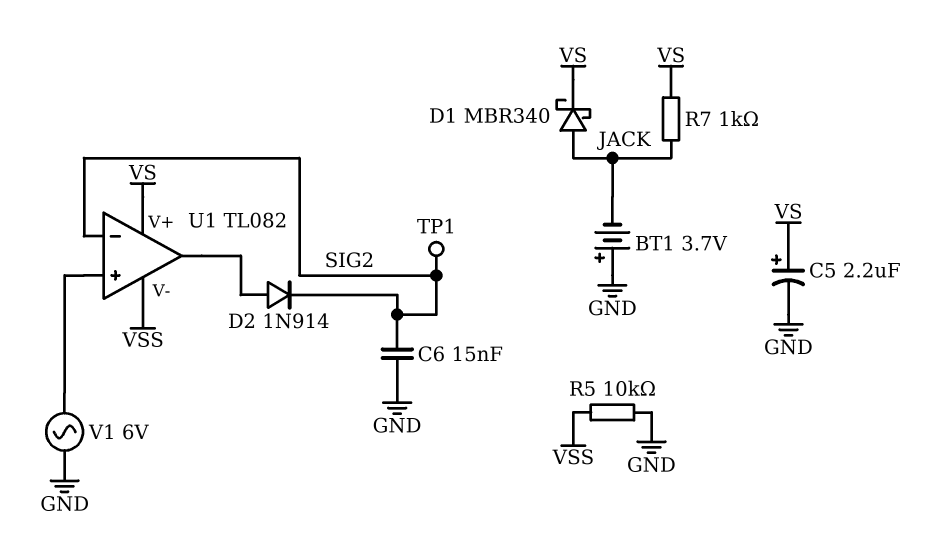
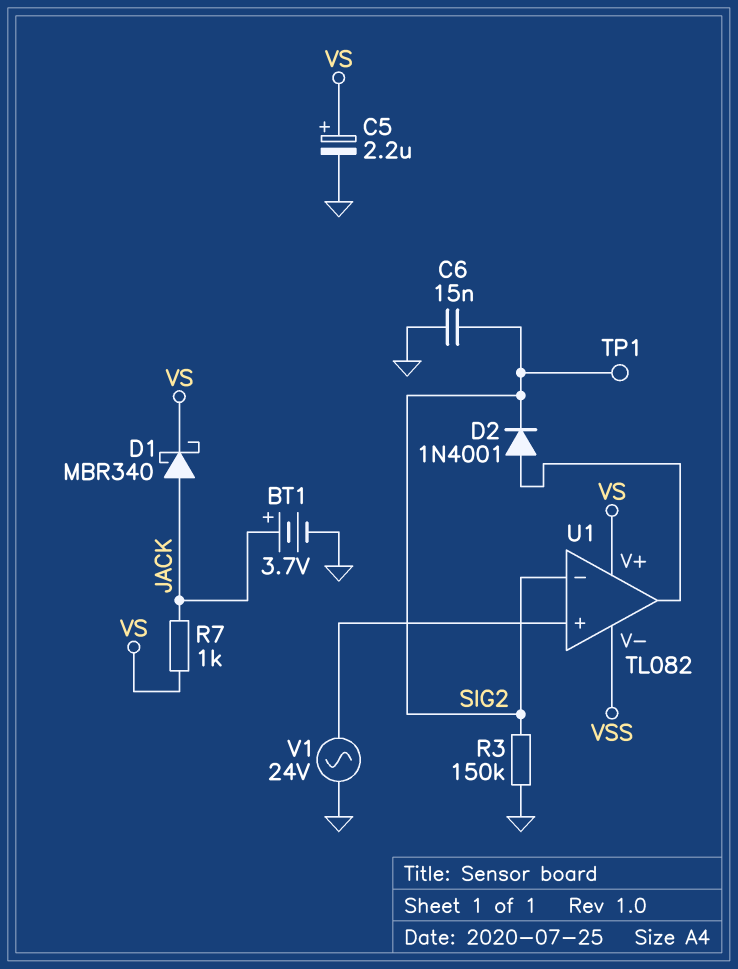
BT1: 3.7V (plus GND, minus JACK) -> 3.7V (plus JACK, minus GND)
D2: diode 1N914 (A U1/out, K SIG2) -> diode 1N4001 (A U1/out, K SIG2)
R3: none -> 150k (GND, SIG2)
R5: 10k (GND, VSS) -> none
V1: AC 6V (GND, U1/in+) -> AC 24V (GND, U1/in+)

